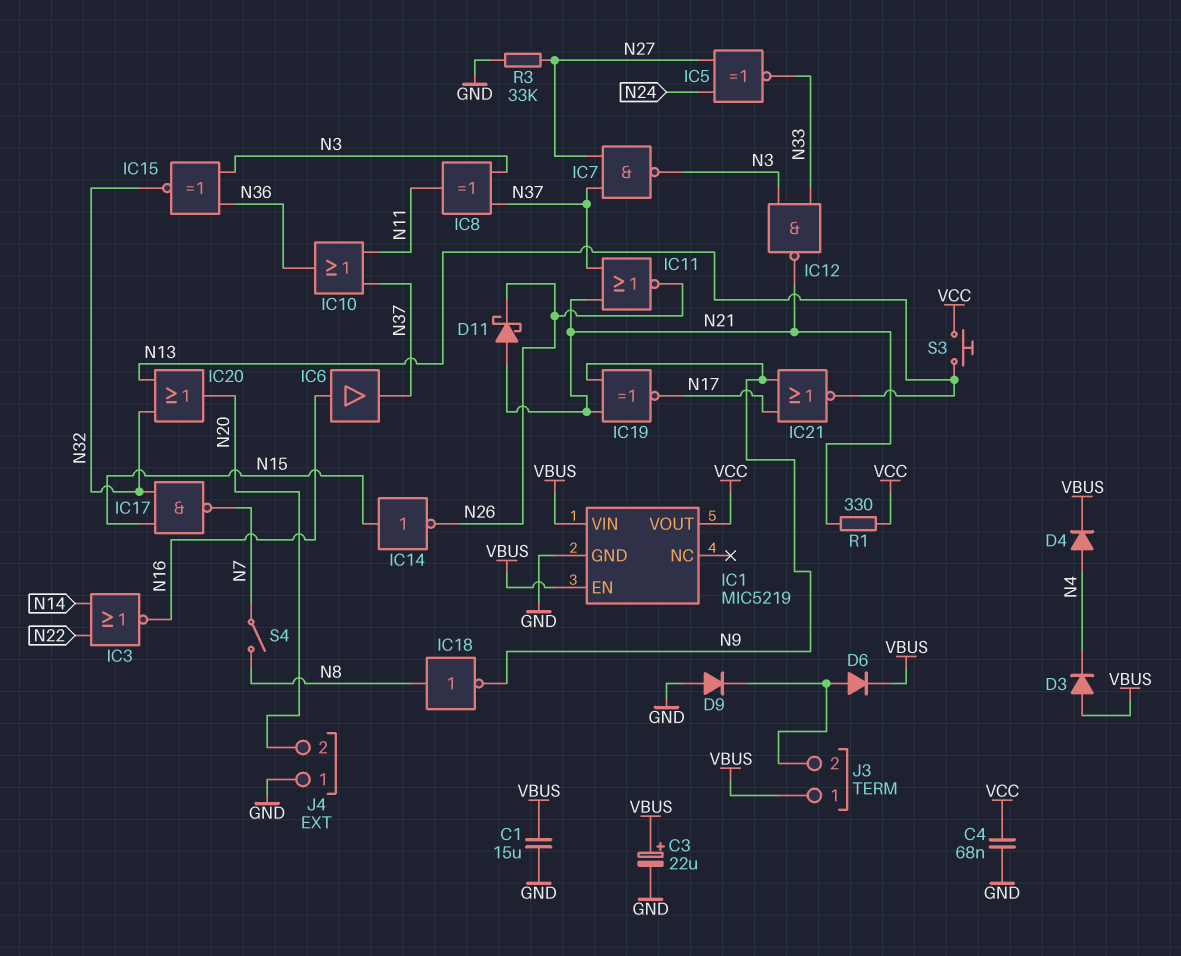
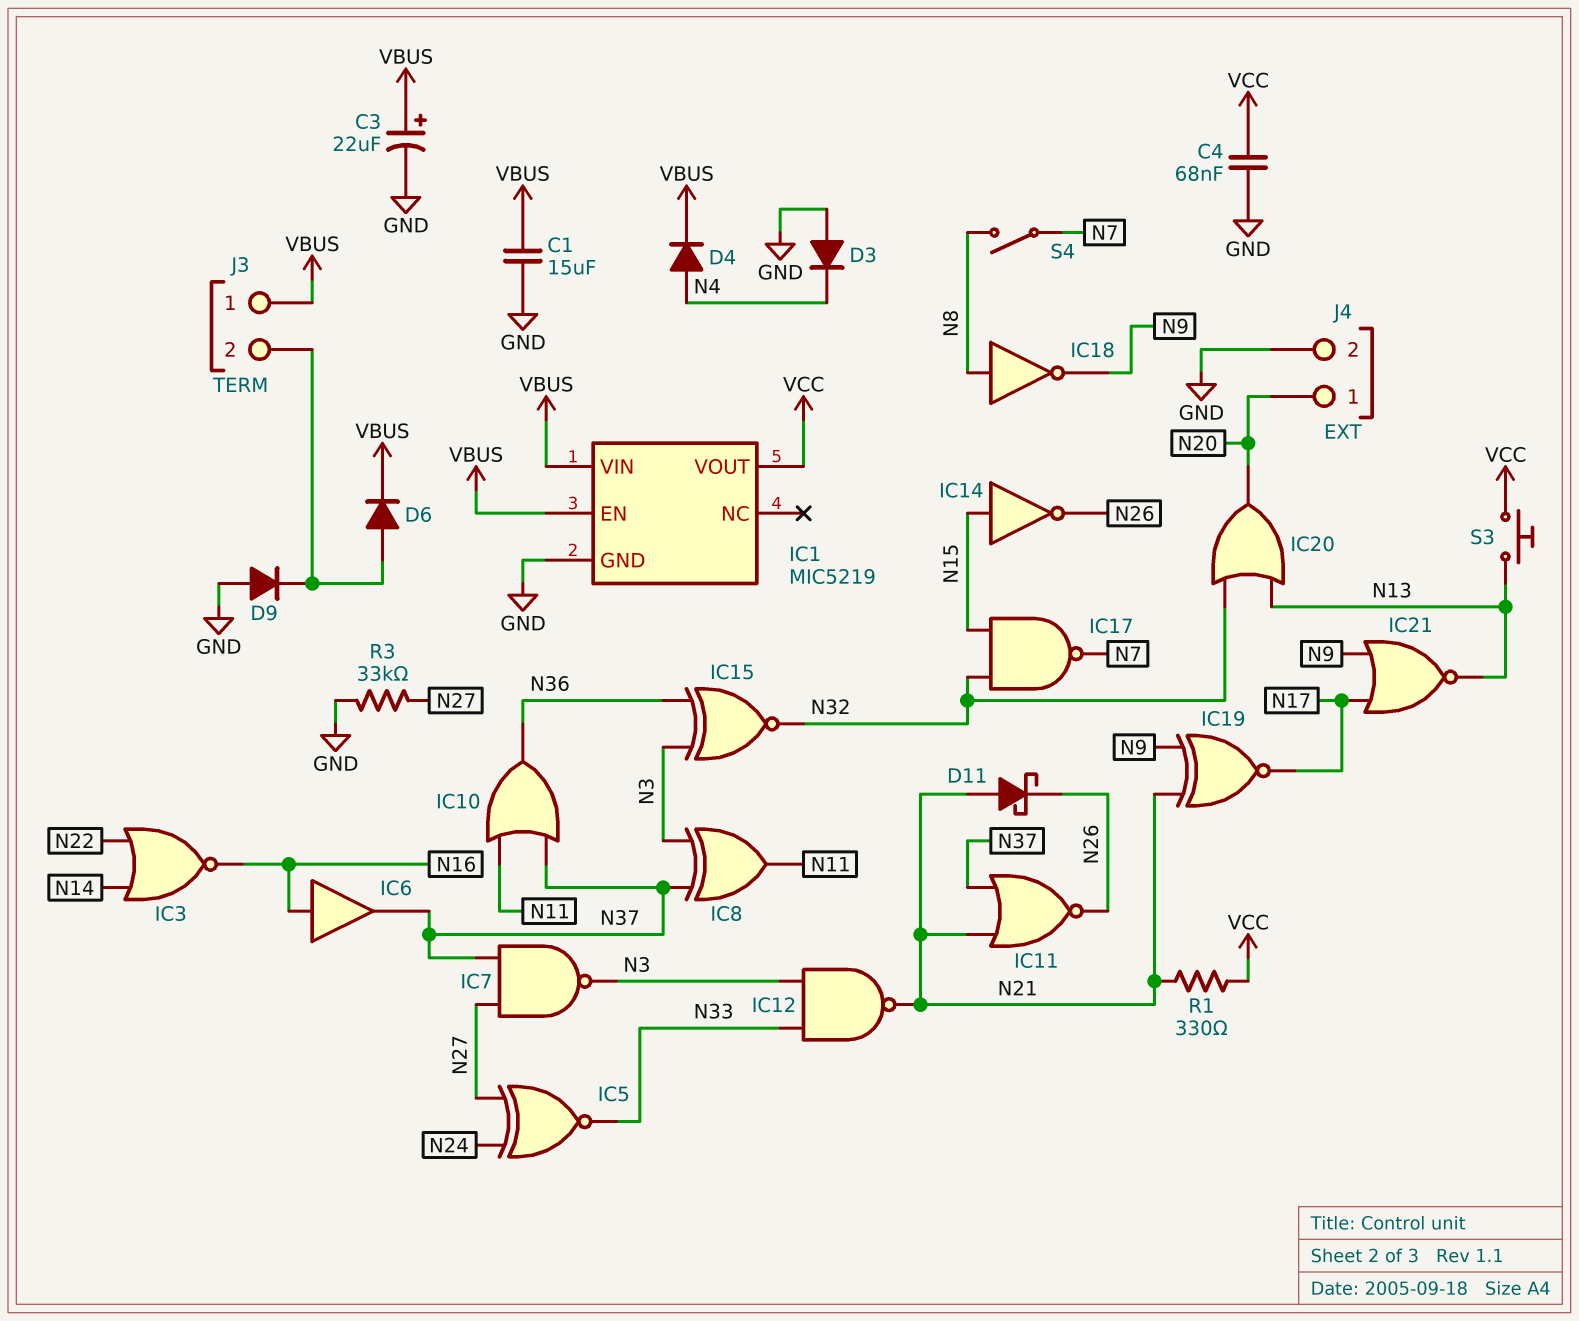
D3: diode (A VBUS, K N4) -> diode (A GND, K N4)
J4 pin 1: GND -> N20
J4 pin 2: N20 -> GND

